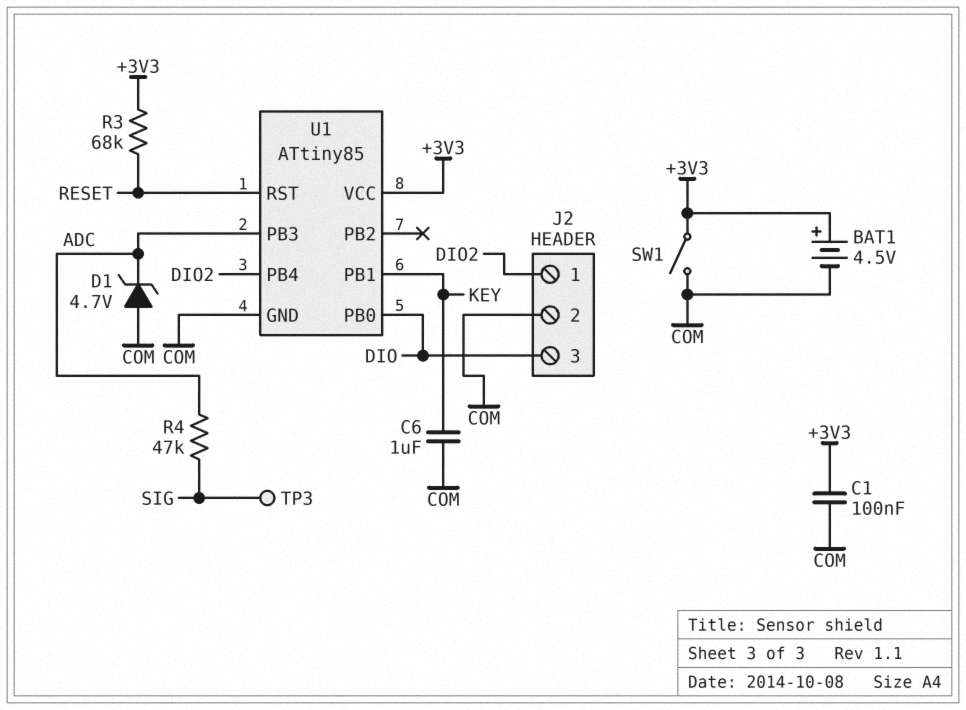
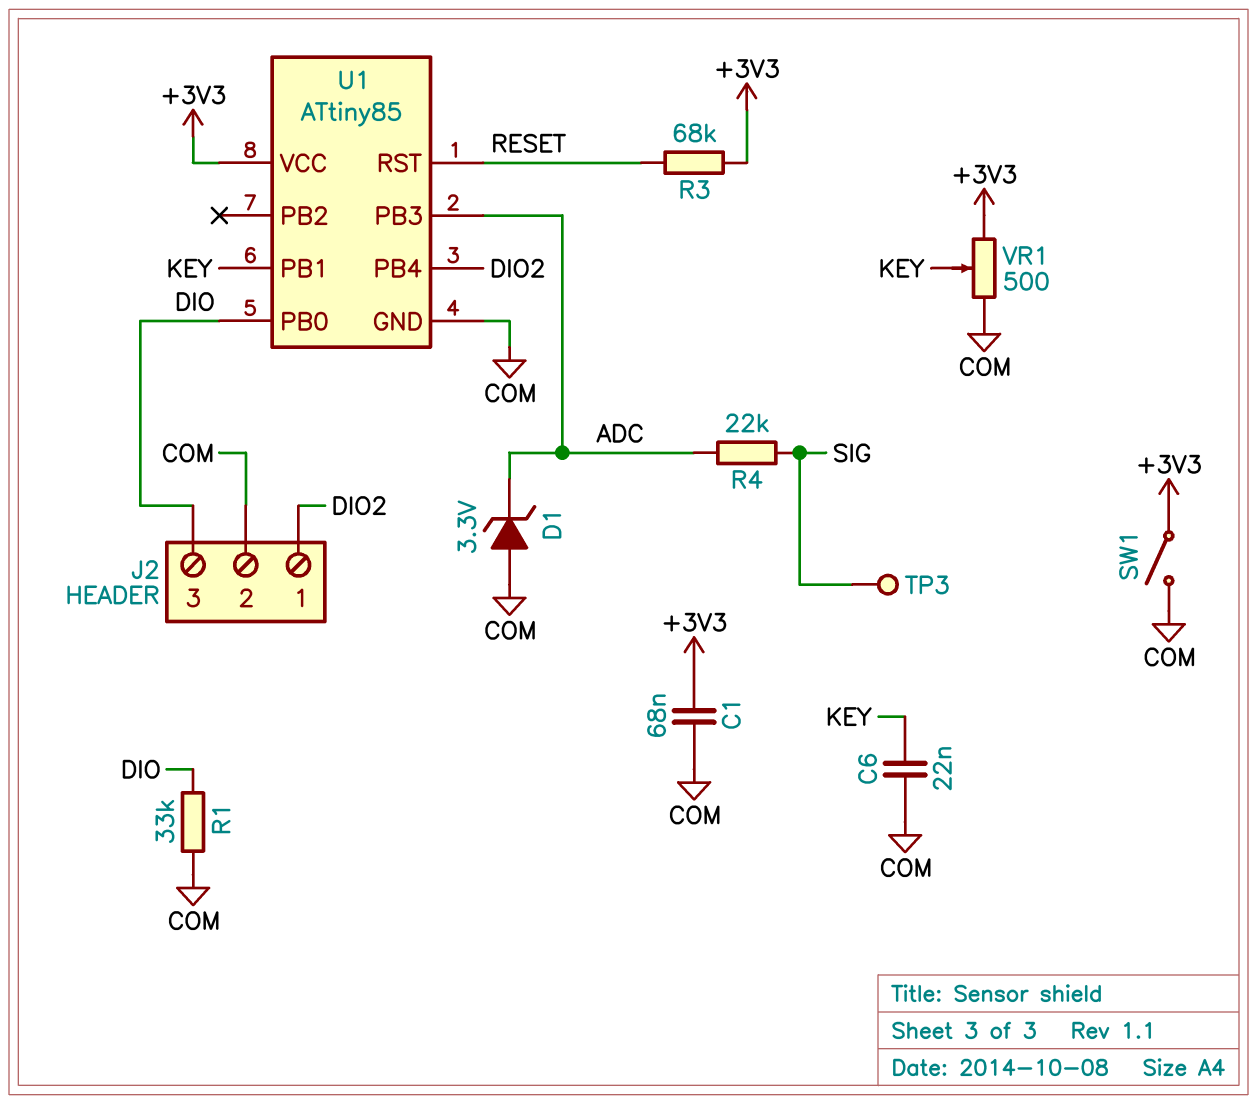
BAT1: 4.5V (plus +3V3, minus COM) -> none
C1: 100nF (+3V3, COM) -> 68nF (+3V3, COM)
C6: 1uF (COM, KEY) -> 22nF (COM, KEY)
D1: zener 4.7V (A COM, K ADC) -> zener 3.3V (A COM, K ADC)
R1: none -> 33k (COM, DIO)
R4: 47k (ADC, SIG) -> 22k (ADC, SIG)
VR1: none -> 500 (+3V3, COM, wiper KEY)

